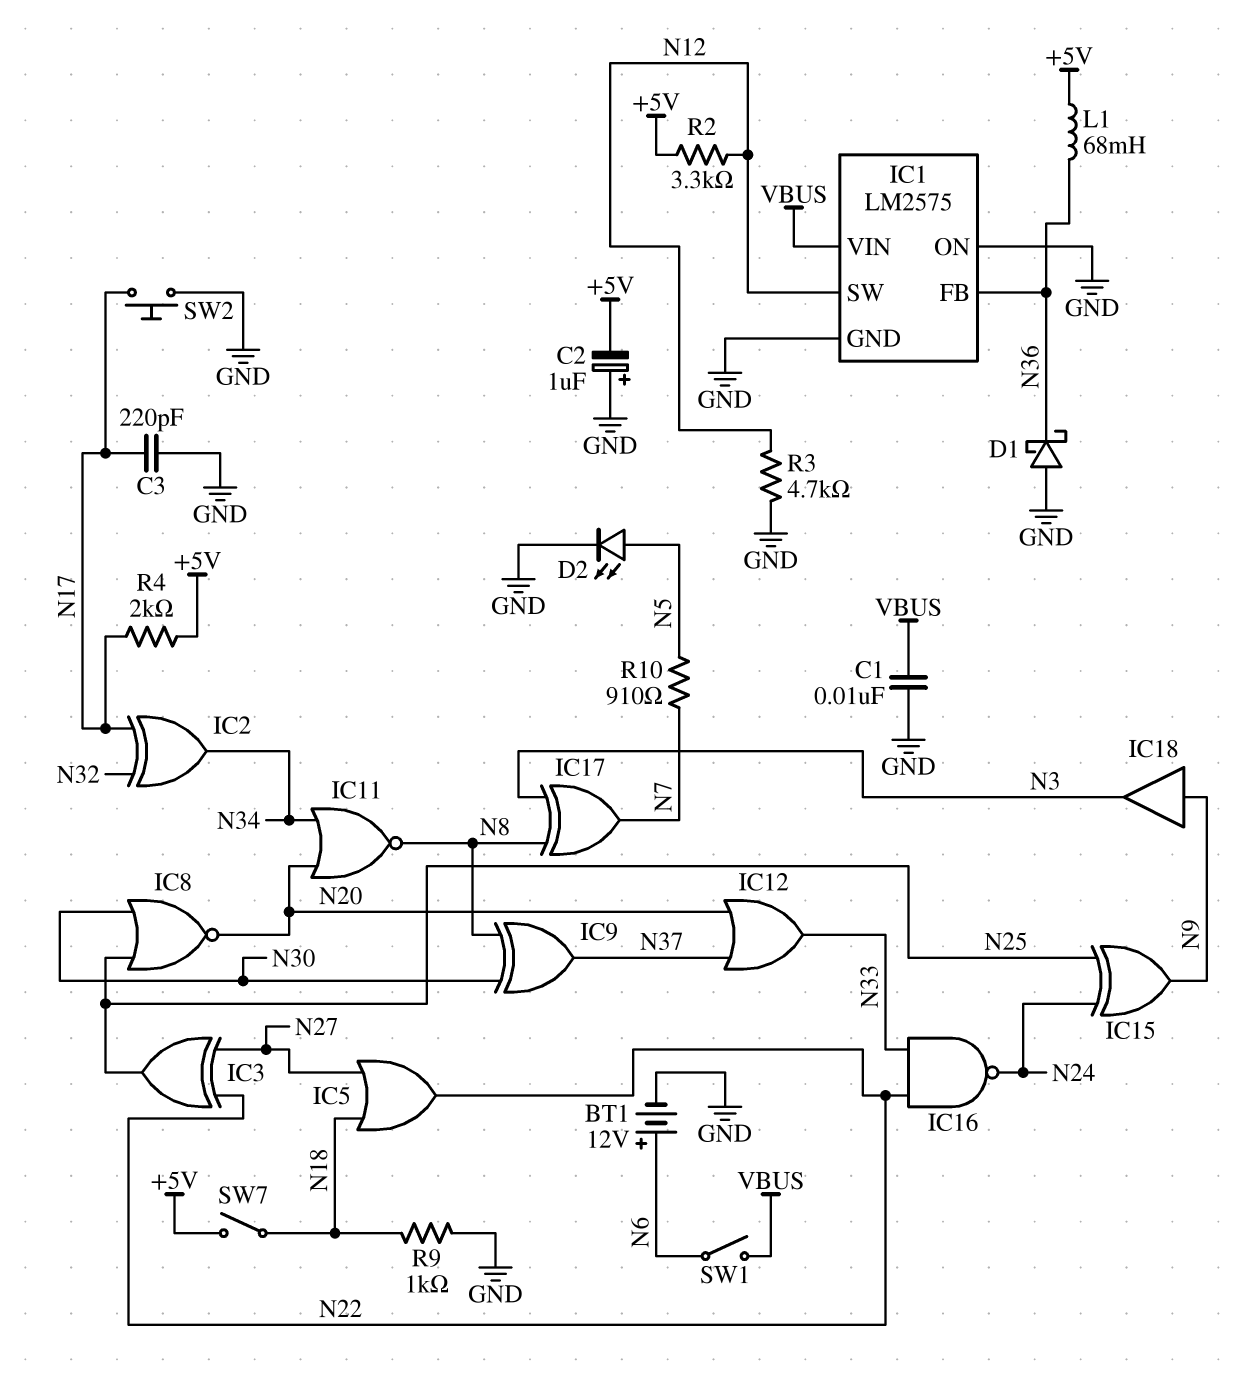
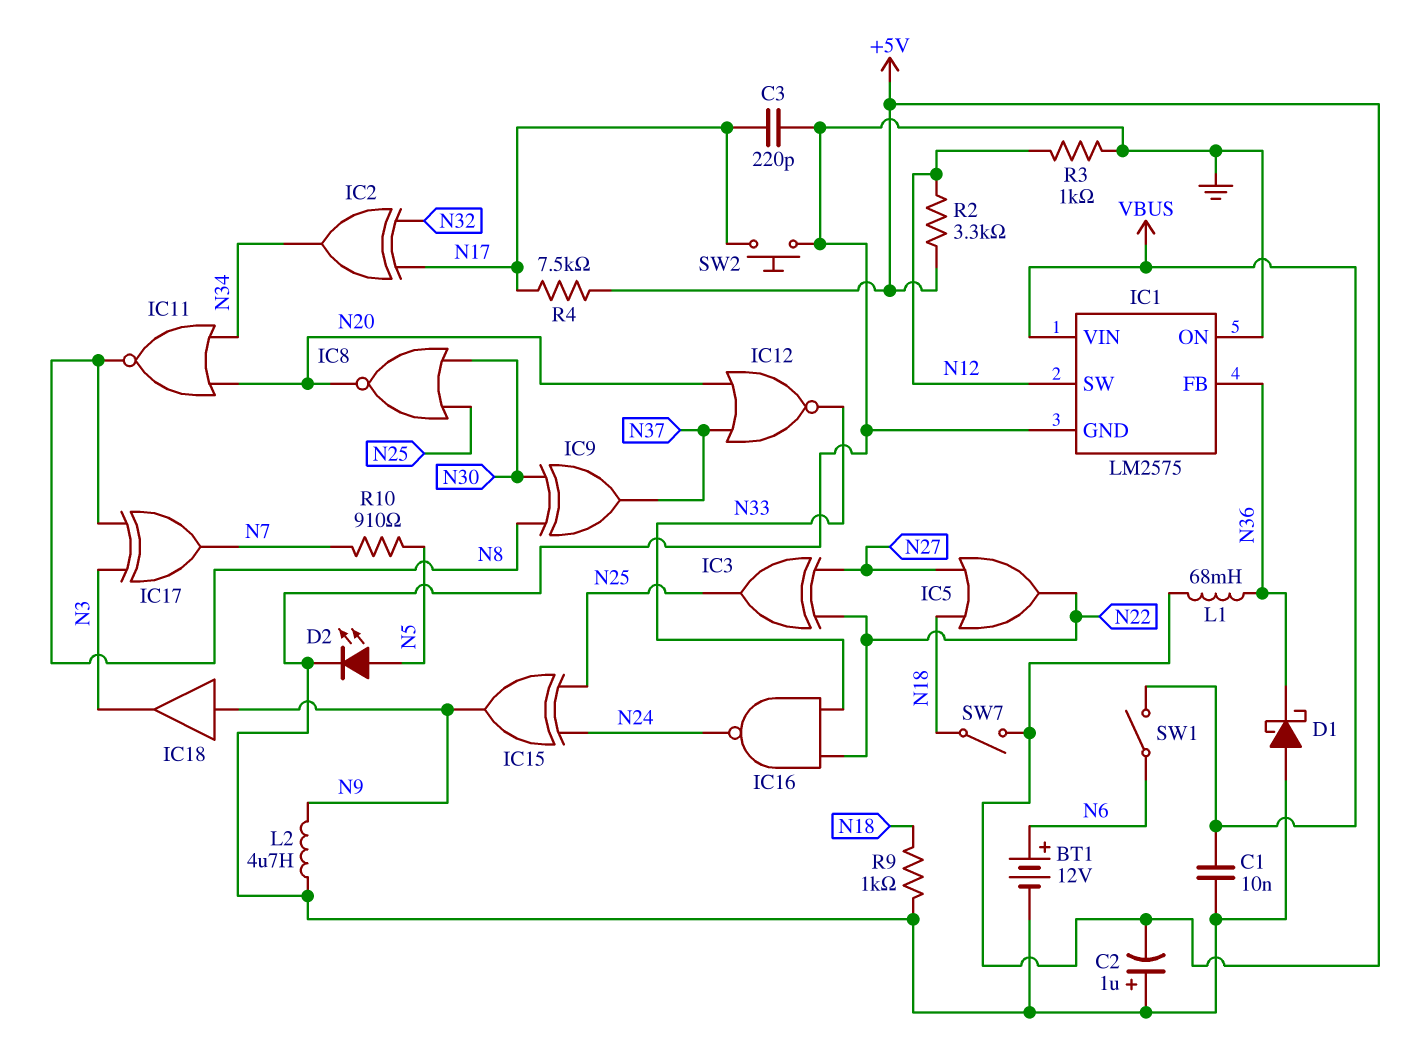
IC12: OR (in N20, in N37, out N33) -> NOR (in N20, in N37, out N33)
L2: none -> 4.7uH (GND, N9)
R3: 4.7k (GND, N12) -> 1k (GND, N12)
R4: 2k (+5V, N17) -> 7.5k (+5V, N17)

